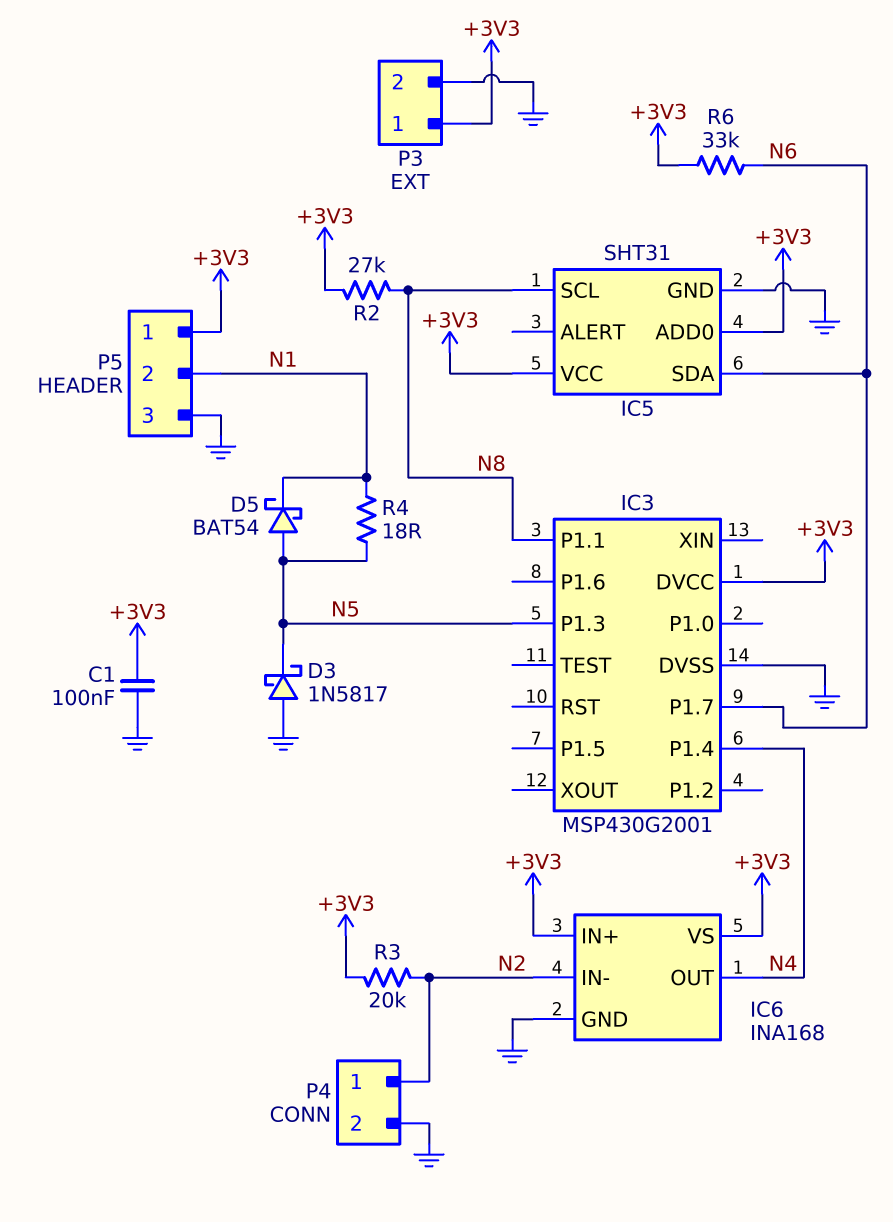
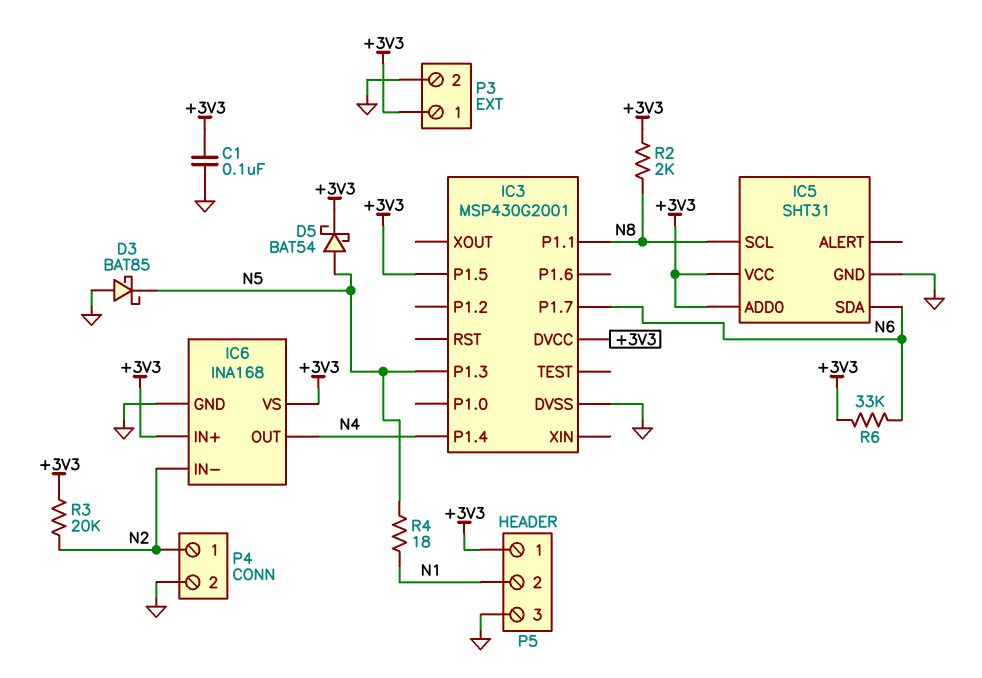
D3: schottky 1N5817 (A GND, K N5) -> schottky BAT85 (A GND, K N5)
D5: schottky BAT54 (A N5, K N1) -> schottky BAT54 (A N5, K +3V3)
IC3 pin P1.5: none -> +3V3
R2: 27k (+3V3, N8) -> 2k (+3V3, N8)

